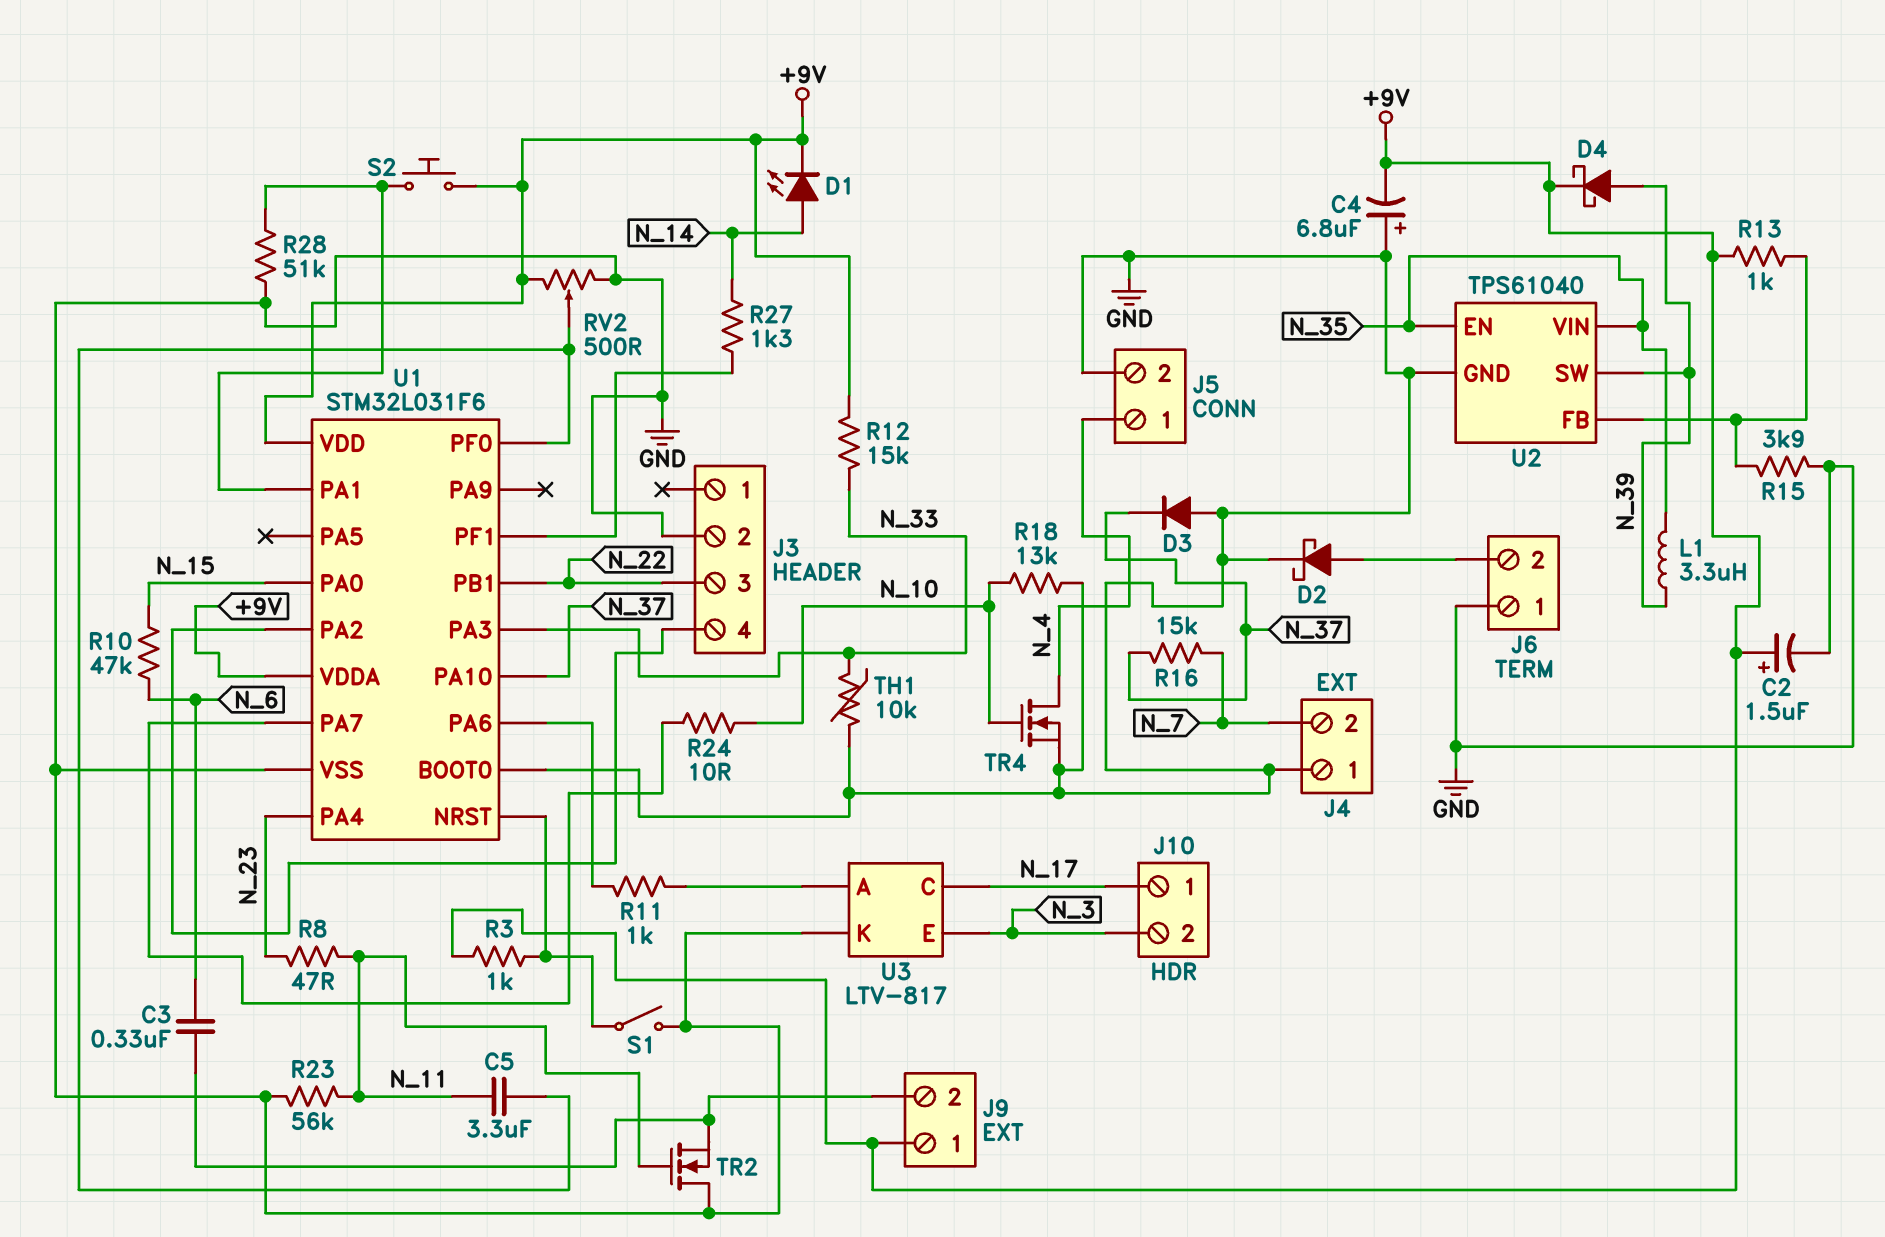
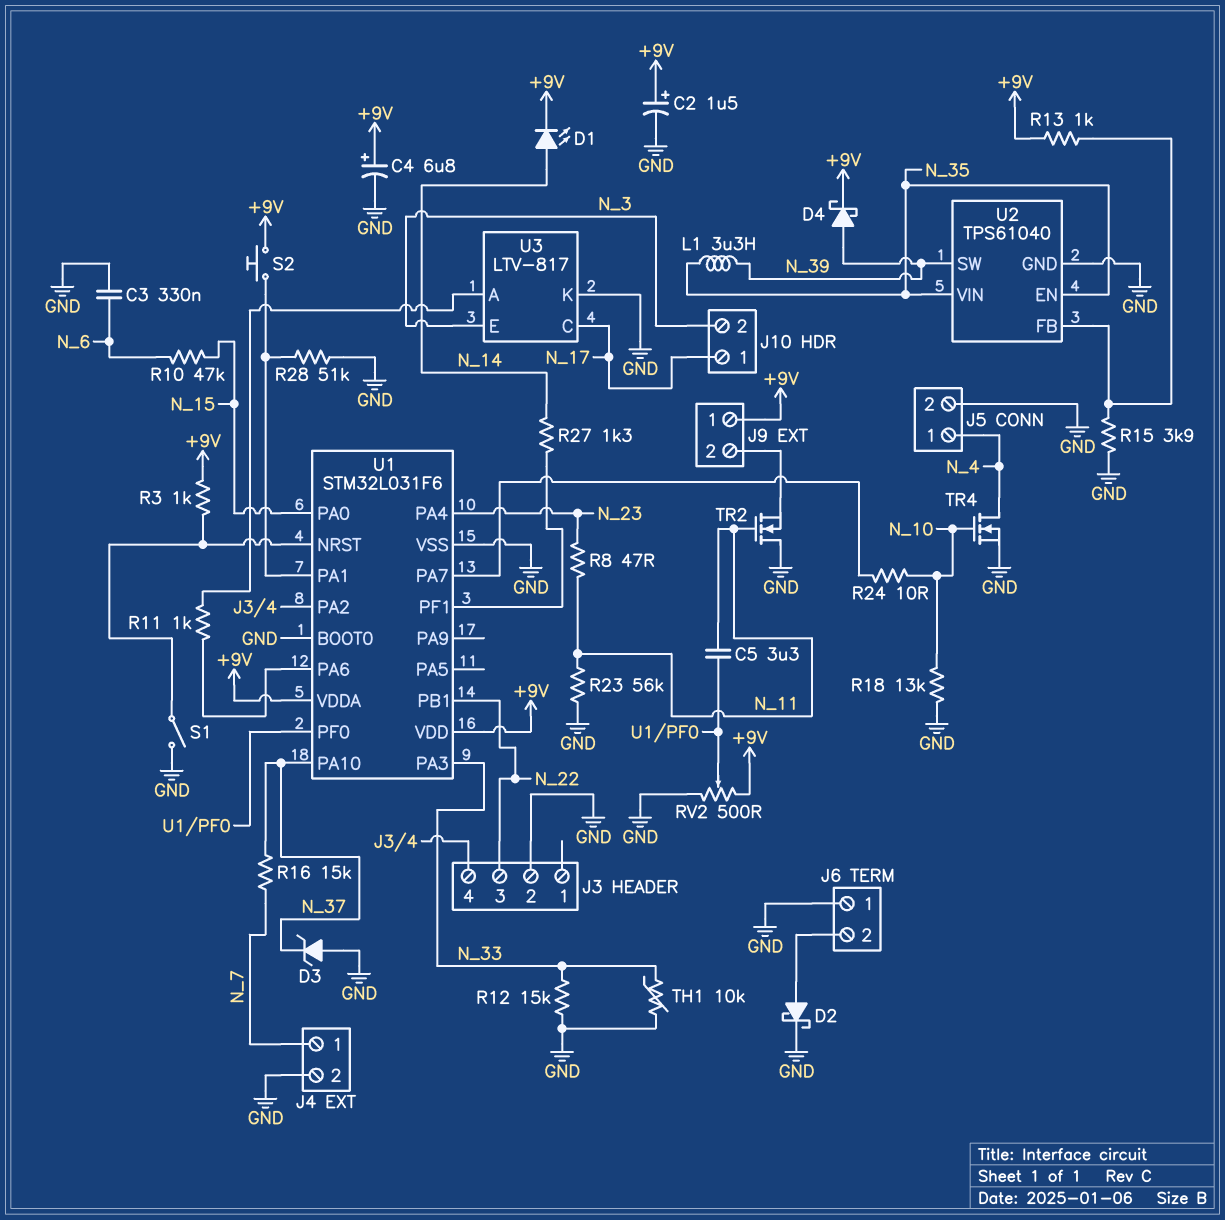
C3: 330nF (J9/2, N_6) -> 330nF (GND, N_6)
C4: 6.8uF (plus GND, minus +9V) -> 6.8uF (plus +9V, minus GND)
D3: diode (A GND, K N_37) -> zener (A GND, K N_37)
J4 pin 1: GND -> N_7
J4 pin 2: N_7 -> GND
R12: 15k (+9V, N_33) -> 15k (GND, N_33)

